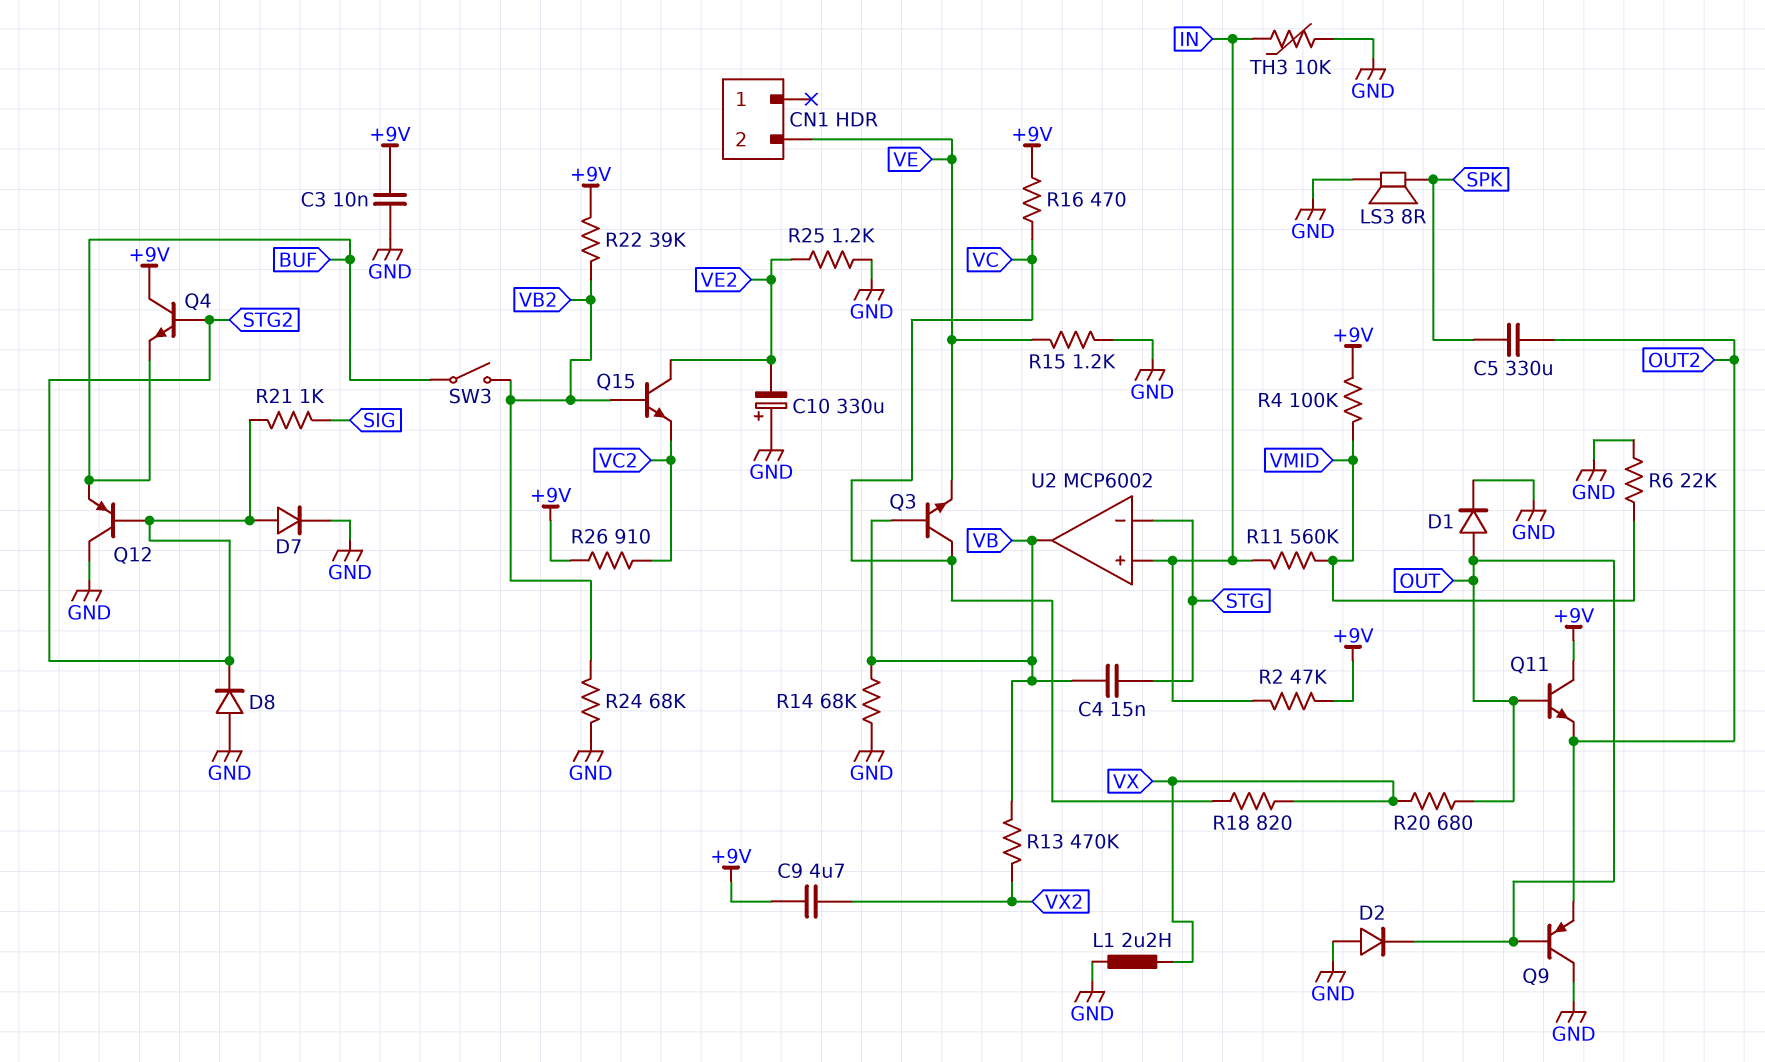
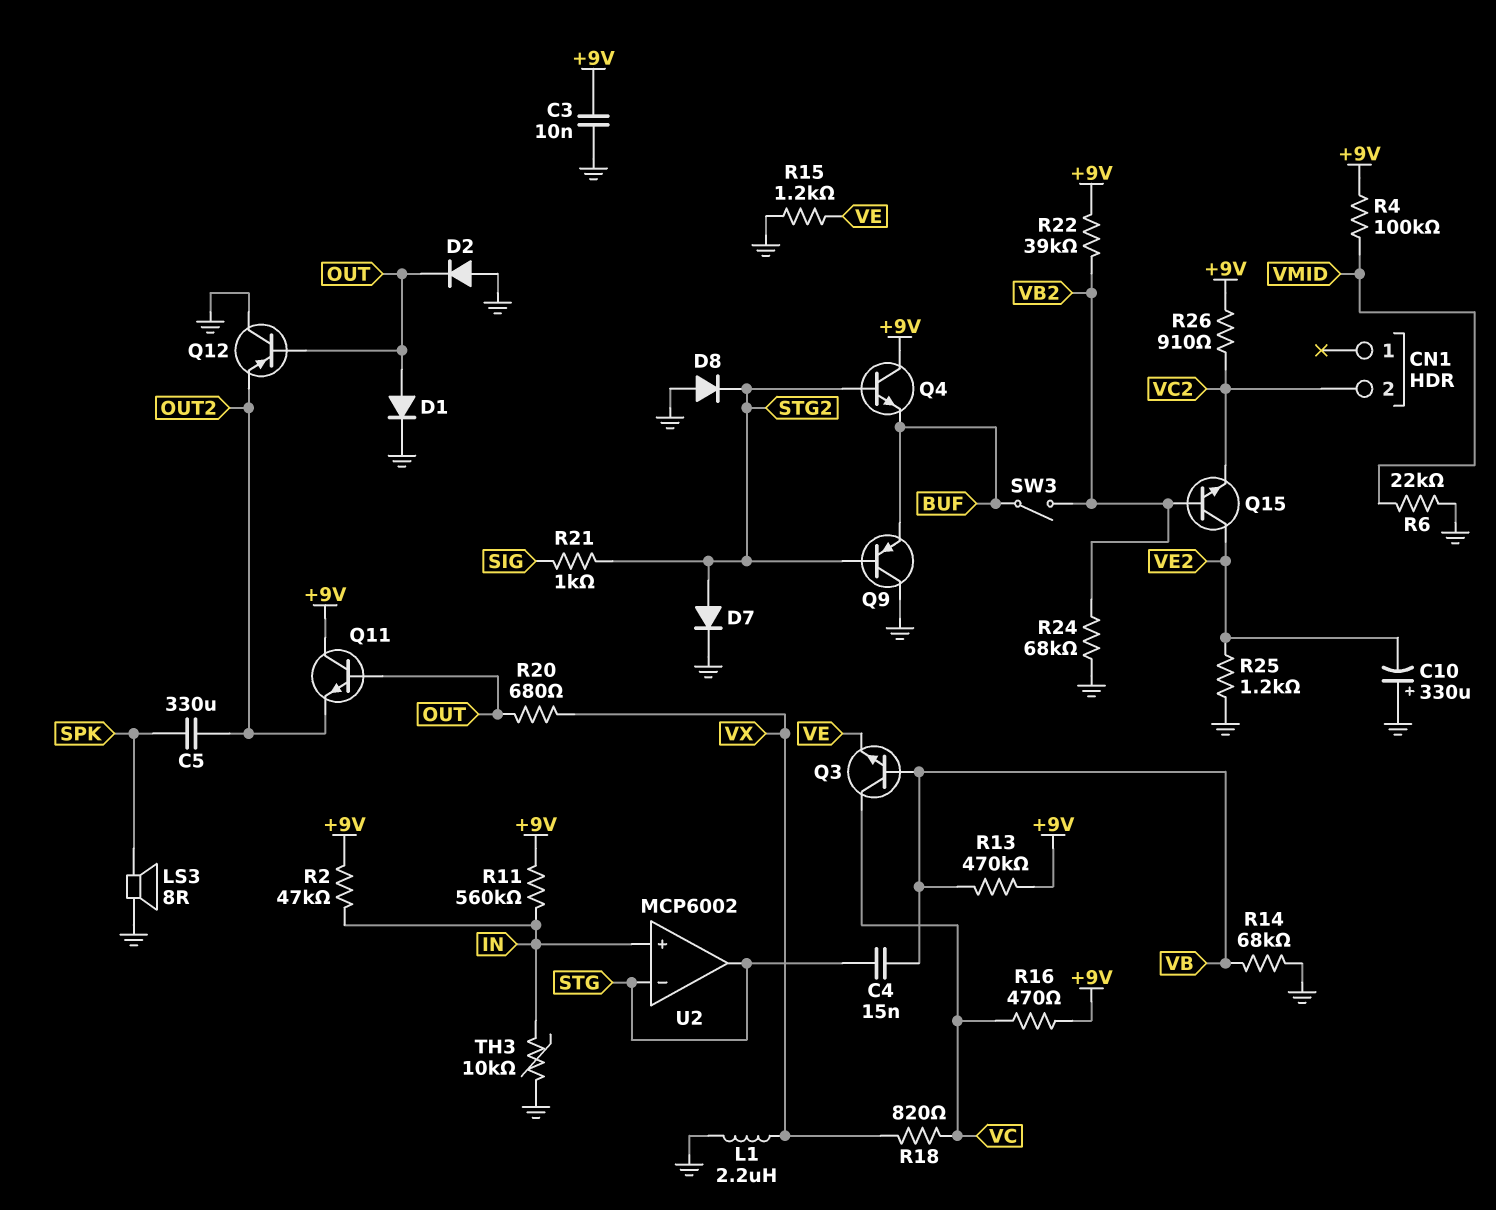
C9: 4.7uF (+9V, VX2) -> none
CN1 pin 2: VE -> VC2
Q9: PNP (B OUT, C GND, E OUT2) -> PNP (B STG2, C GND, E BUF)
Q12: PNP (B STG2, C GND, E BUF) -> PNP (B OUT, C GND, E OUT2)
R11: 560k (IN, VMID) -> 560k (+9V, IN)
R13: 470k (VB, VX2) -> 470k (+9V, VB)
U2 pin out: VB -> STG

